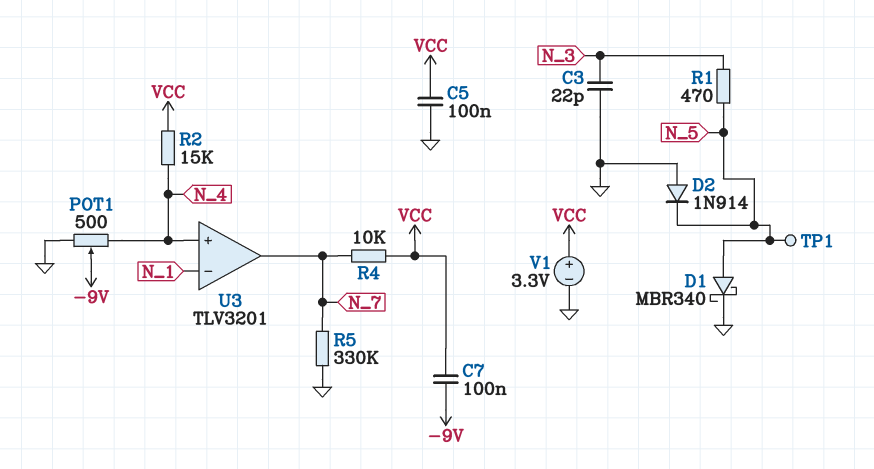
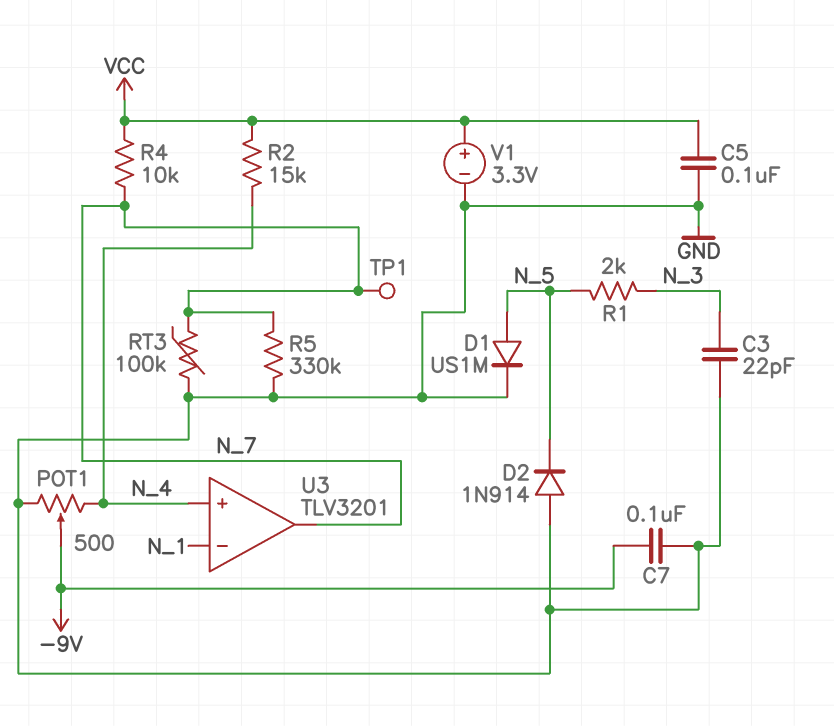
C7: 100nF (-9V, VCC) -> 100nF (-9V, GND)
D1: schottky MBR340 (A N_5, K GND) -> diode US1M (A N_5, K GND)
R1: 470 (N_3, N_5) -> 2k (N_3, N_5)
RT3: none -> 100k (GND, N_7)
TP1: test point (N_5) -> test point (N_7)

